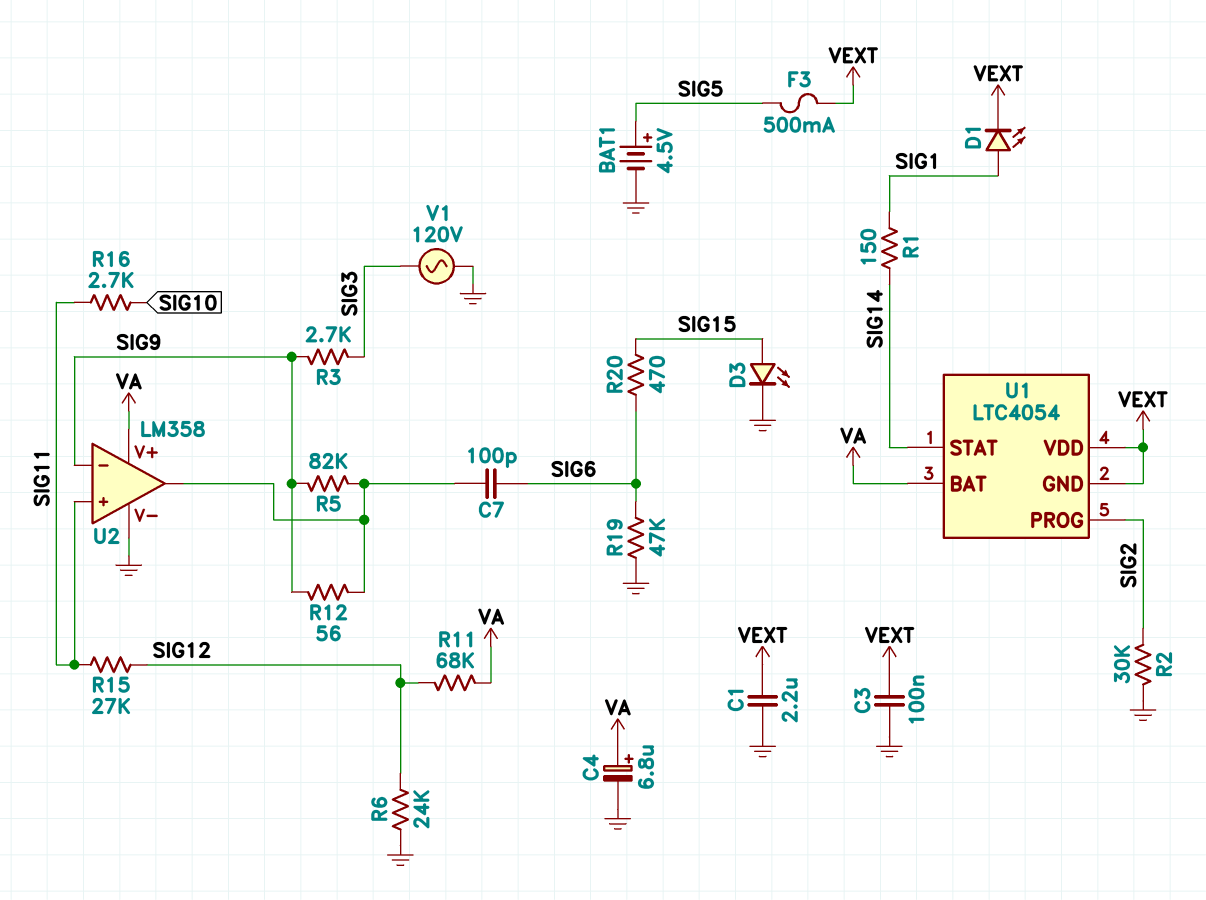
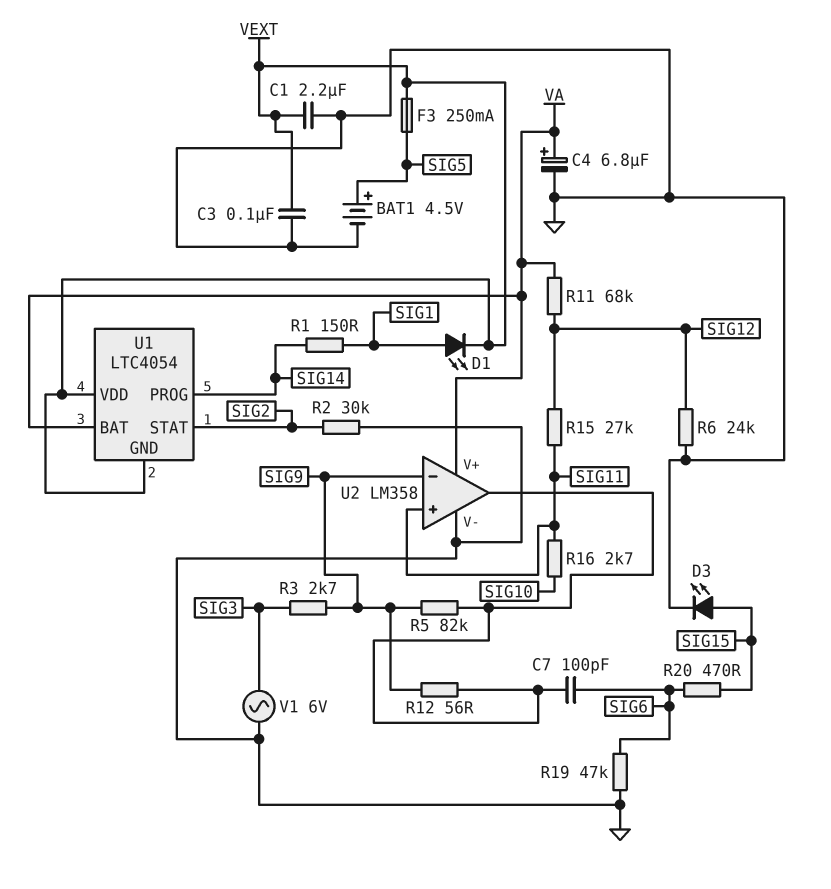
F3: 500mA (SIG5, VEXT) -> 250mA (SIG5, VEXT)
U1 pin PROG: SIG2 -> SIG14
U1 pin STAT: SIG14 -> SIG2
V1: AC 120V (GND, SIG3) -> AC 6V (GND, SIG3)

